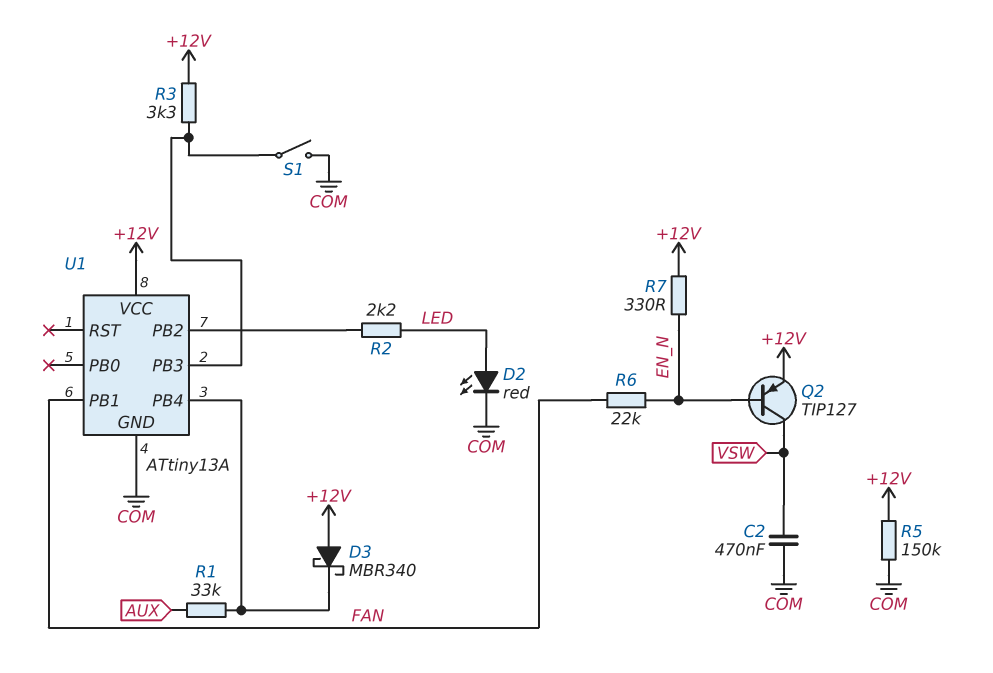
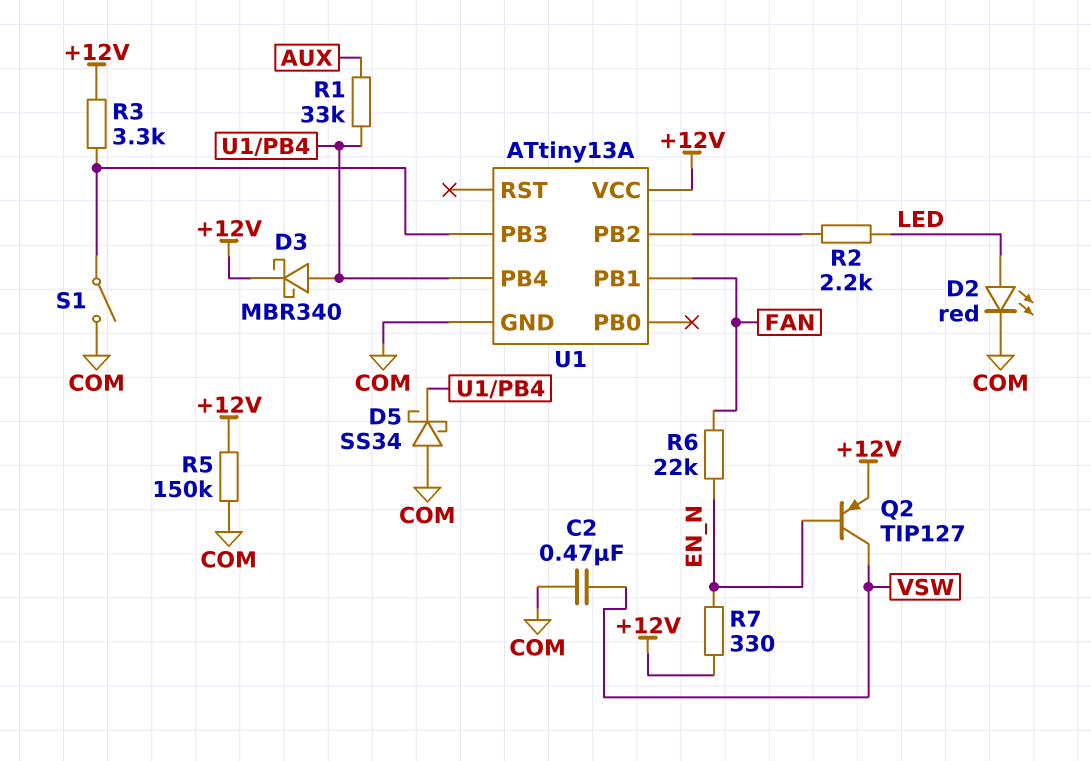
D3: schottky MBR340 (A +12V, K U1/PB4) -> schottky MBR340 (A U1/PB4, K +12V)
D5: none -> schottky SS34 (A COM, K U1/PB4)

